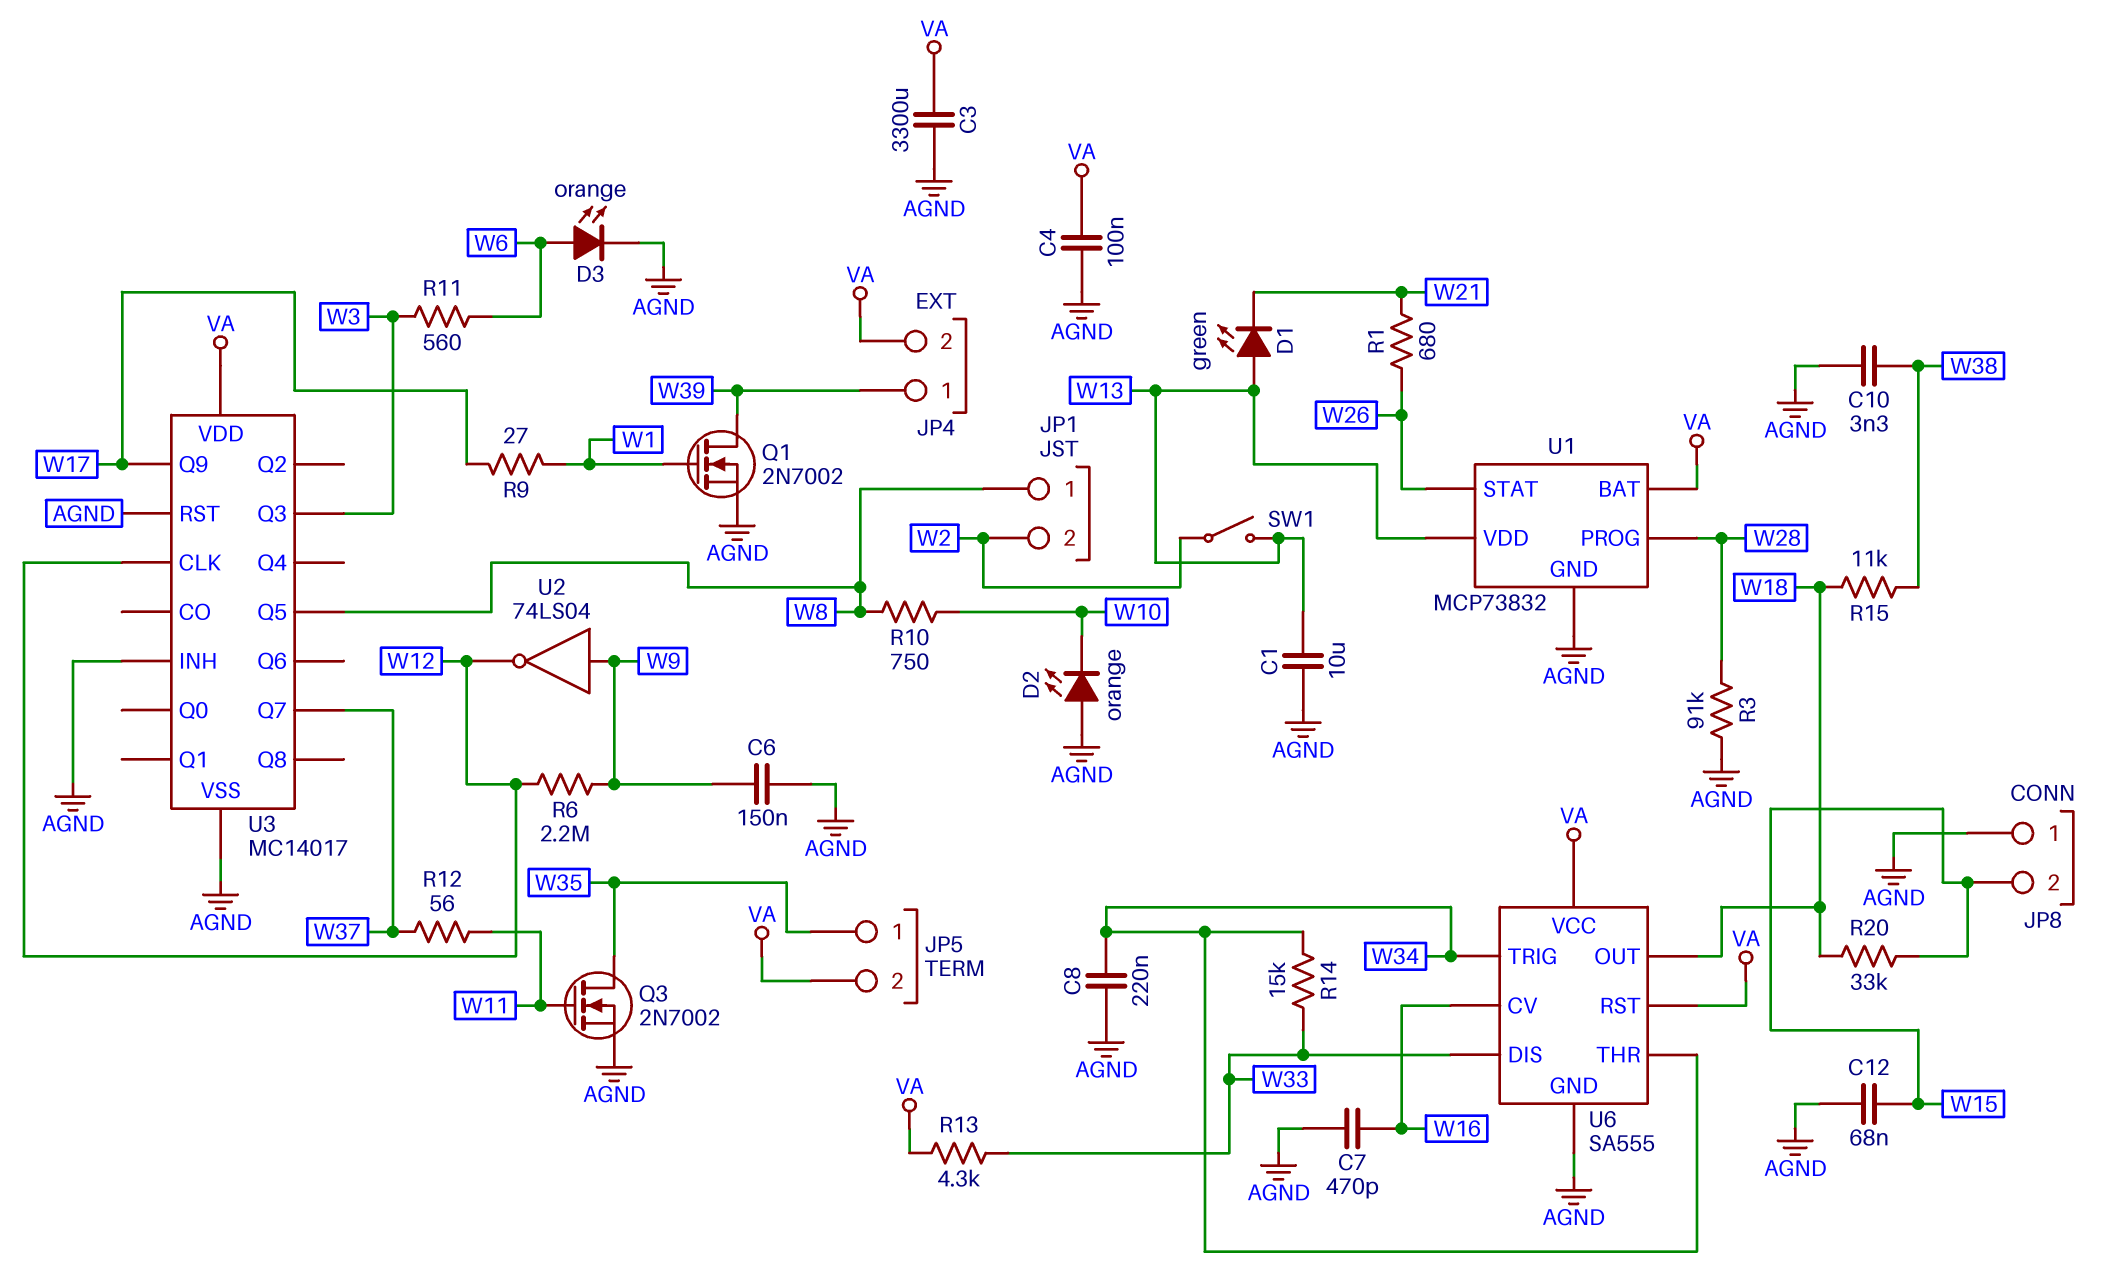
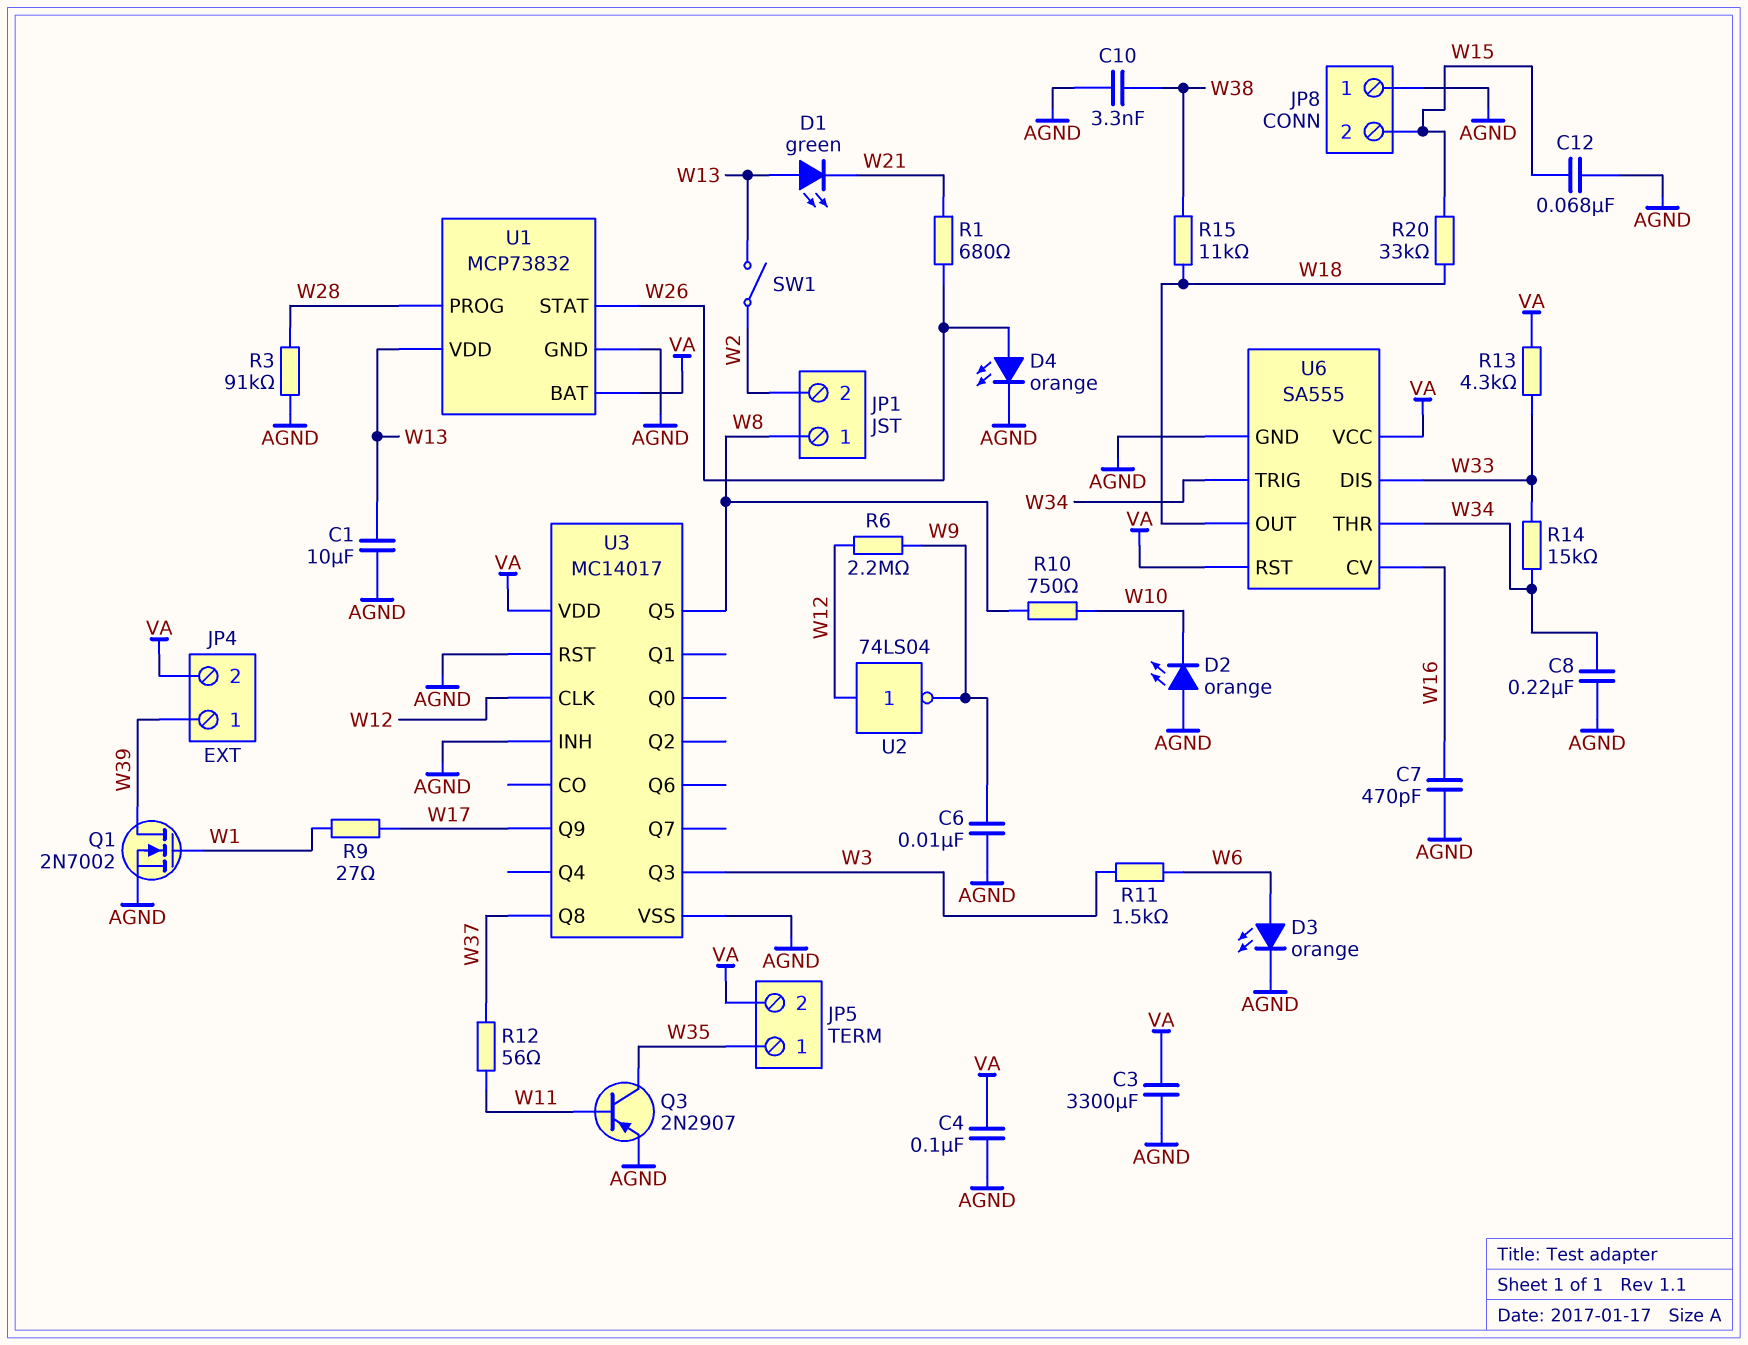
C6: 150nF (AGND, W9) -> 10nF (AGND, W9)
D4: none -> LED orange (A W26, K AGND)
Q3: NMOS 2N7002 (G W11, D W35, S AGND) -> PNP 2N2907 (B W11, C W35, E AGND)
R11: 560 (W3, W6) -> 1.5k (W3, W6)
U2: NOT 74LS04 (in W9, out W12) -> NOT 74LS04 (in W12, out W9)
U3 pin Q7: W37 -> none
U3 pin Q8: none -> W37

